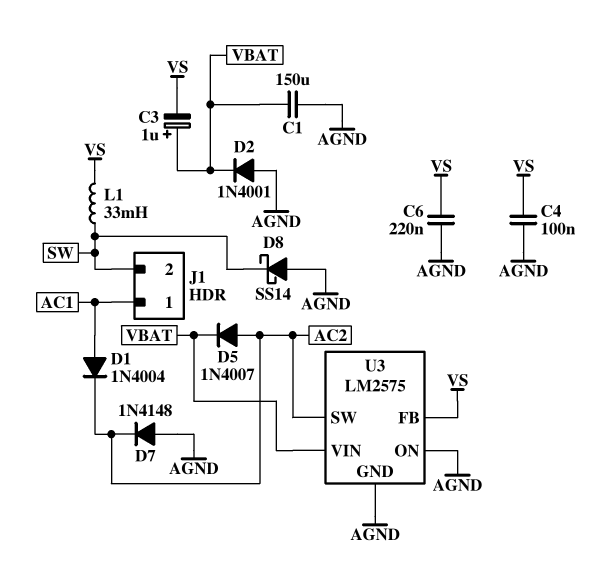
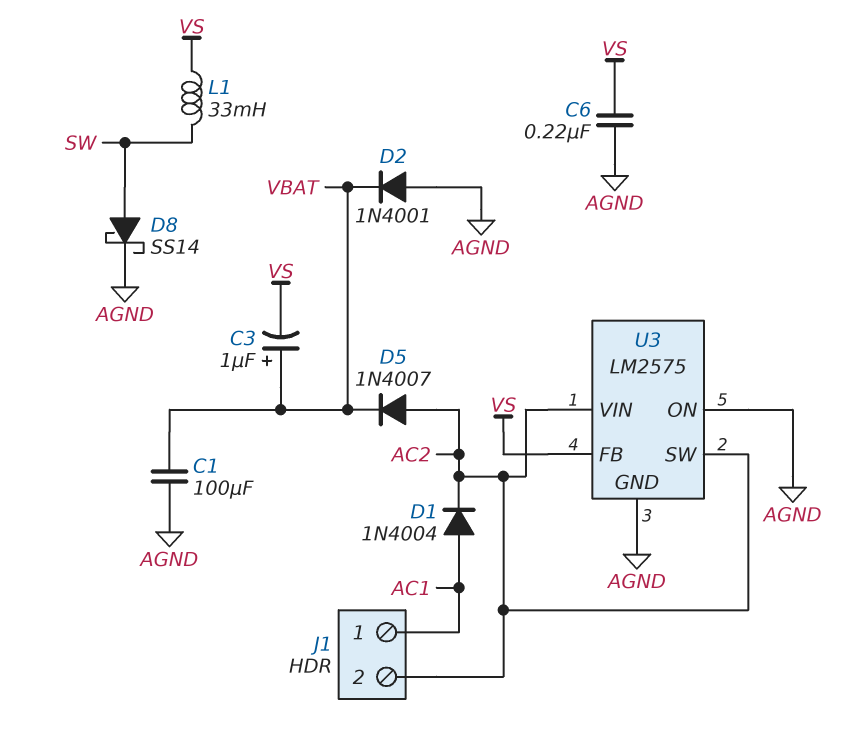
C1: 150uF (AGND, VBAT) -> 100uF (AGND, VBAT)
C4: 100nF (AGND, VS) -> none
D7: diode 1N4148 (A AGND, K AC2) -> none
D8: schottky SS14 (A AGND, K SW) -> schottky SS14 (A SW, K AGND)
J1 pin 2: SW -> AC2
U3 pin VIN: VBAT -> AC2

